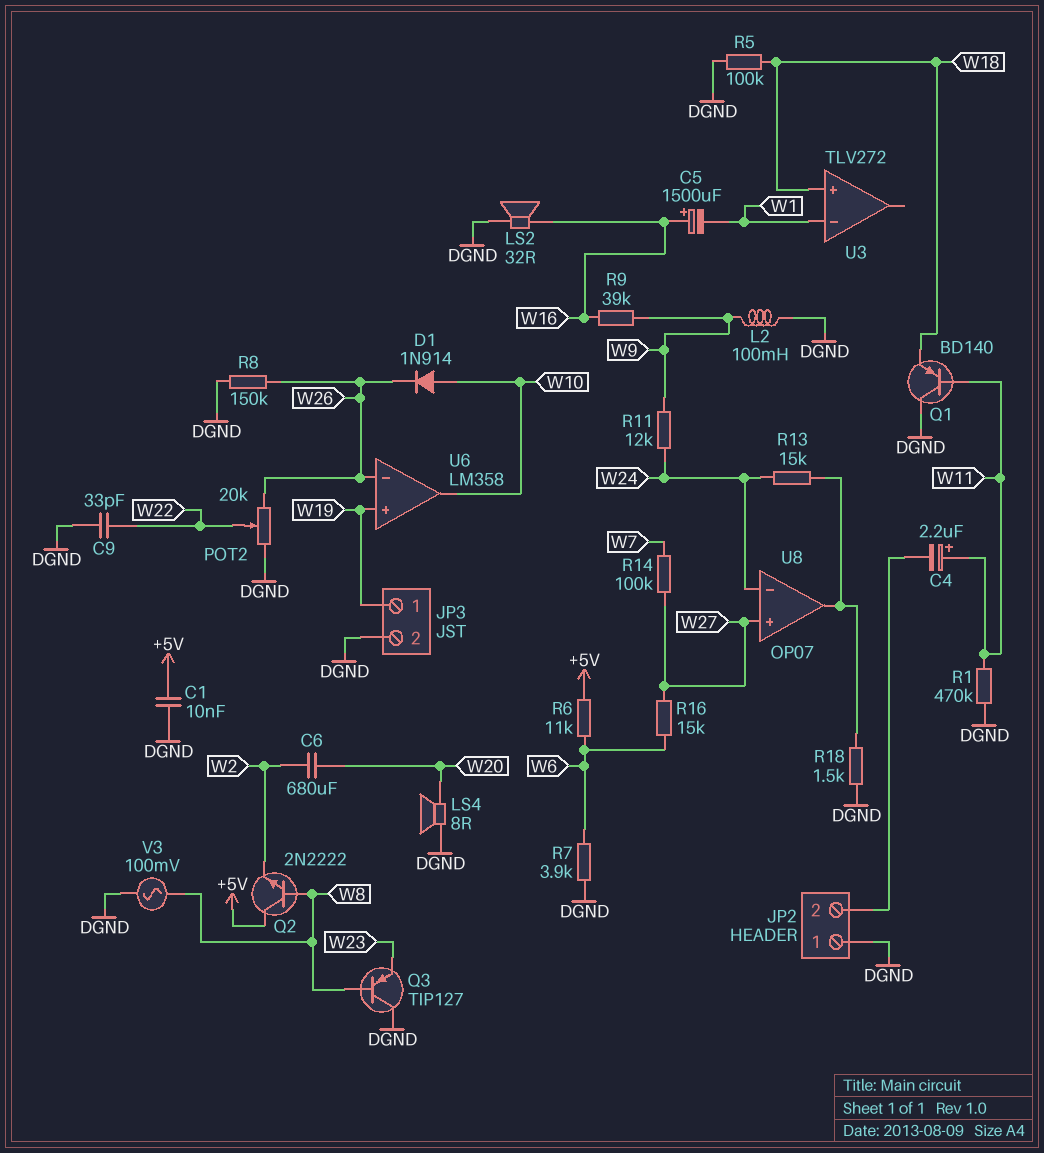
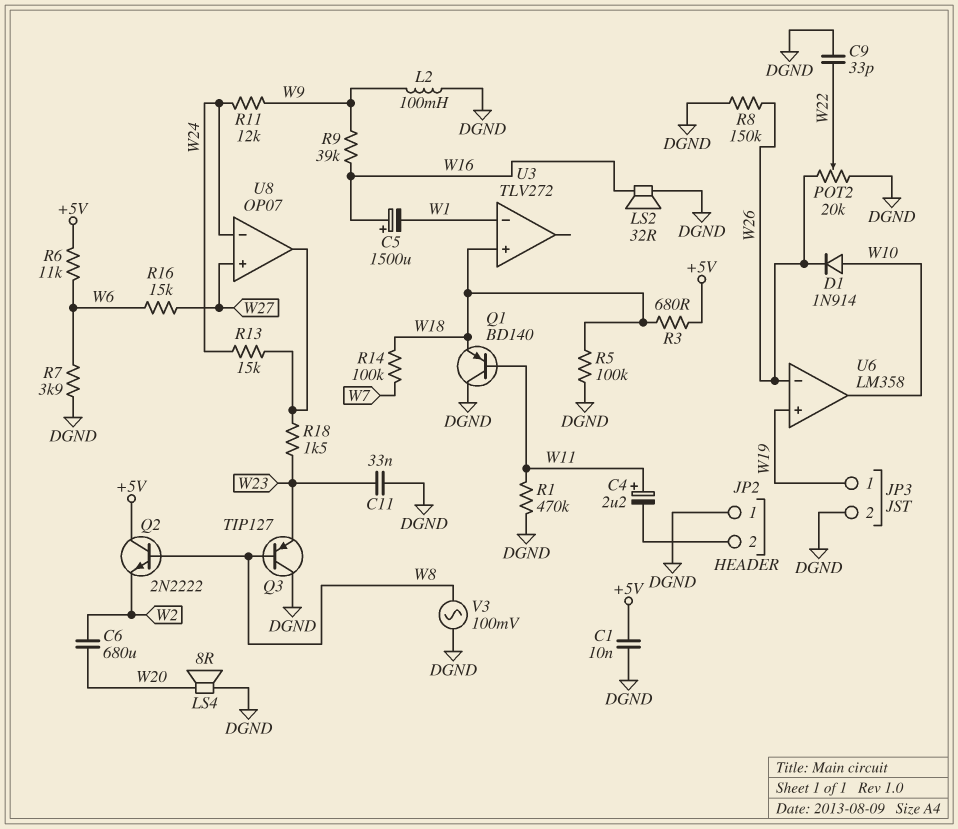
C11: none -> 33nF (DGND, W23)
R3: none -> 680 (+5V, W18)
R14: 100k (W7, W27) -> 100k (W7, W18)
R18: 1.5k (DGND, U8/out) -> 1.5k (U8/out, W23)

